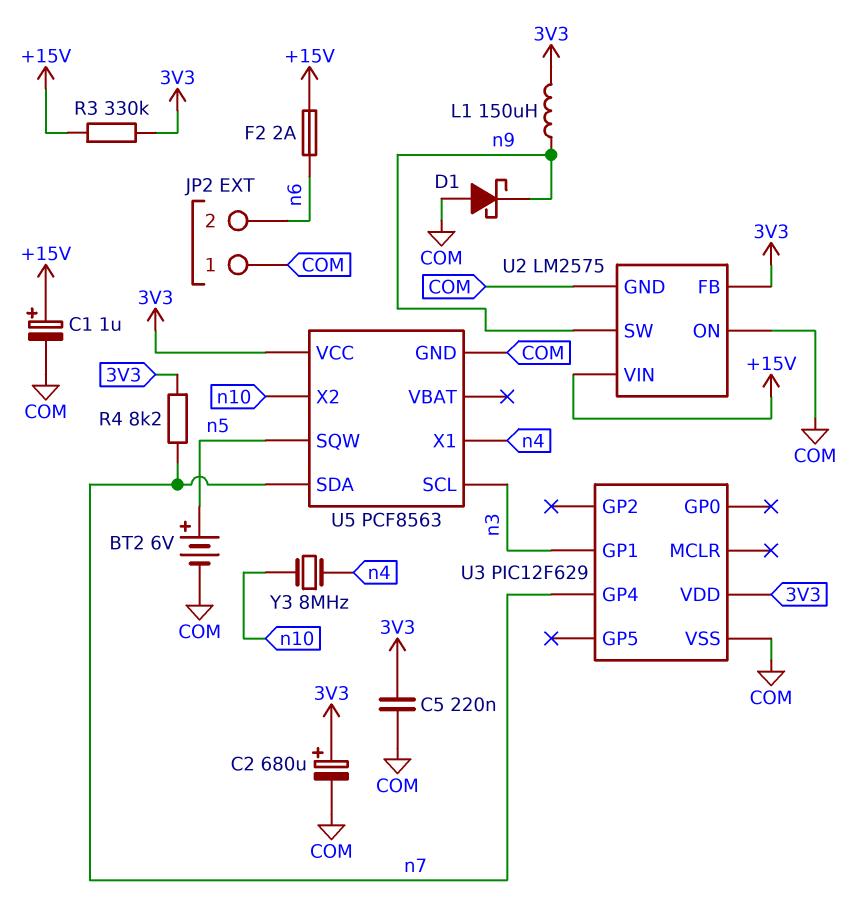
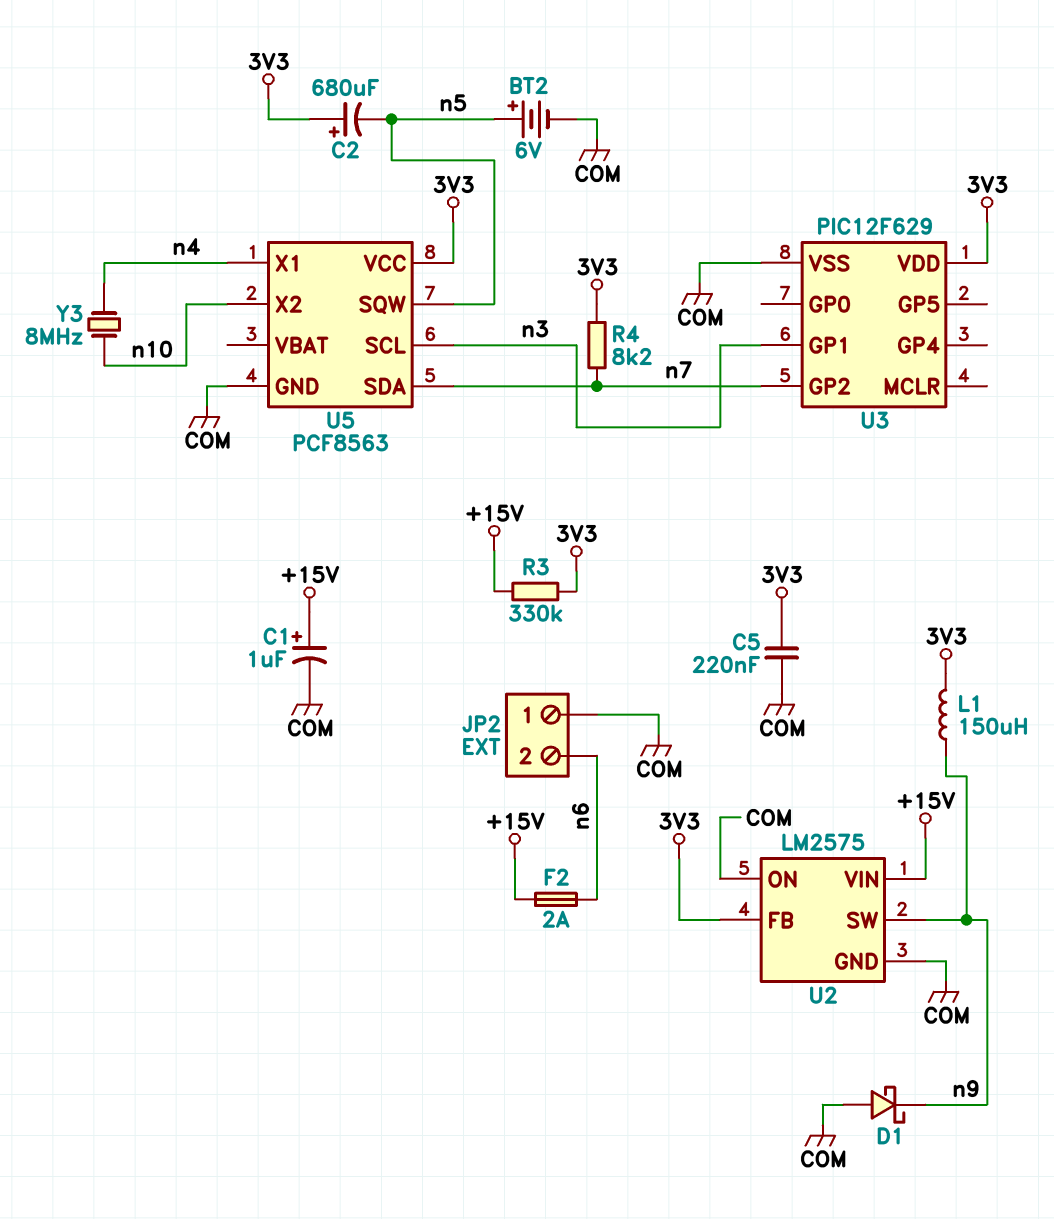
C2: 680uF (plus 3V3, minus COM) -> 680uF (plus 3V3, minus n5)
U3 pin GP2: none -> n7
U3 pin GP4: n7 -> none

